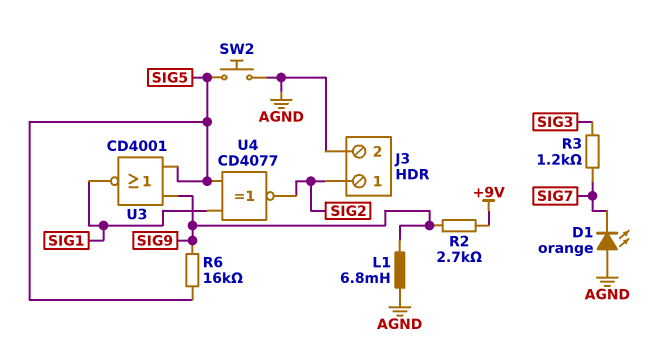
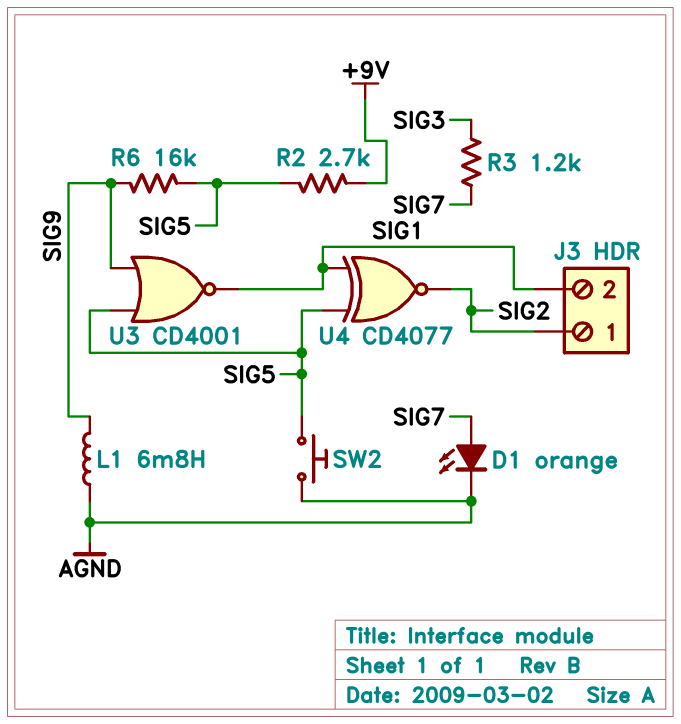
D1: LED orange (A AGND, K SIG7) -> LED orange (A SIG7, K AGND)
J3 pin 2: AGND -> SIG1
R2: 2.7k (+9V, SIG9) -> 2.7k (+9V, SIG5)

